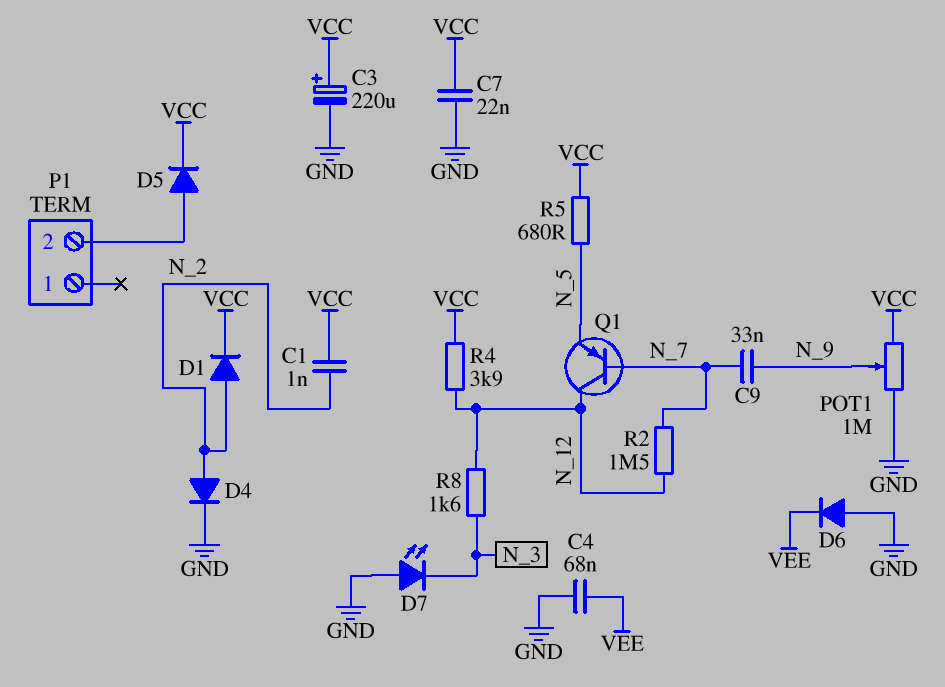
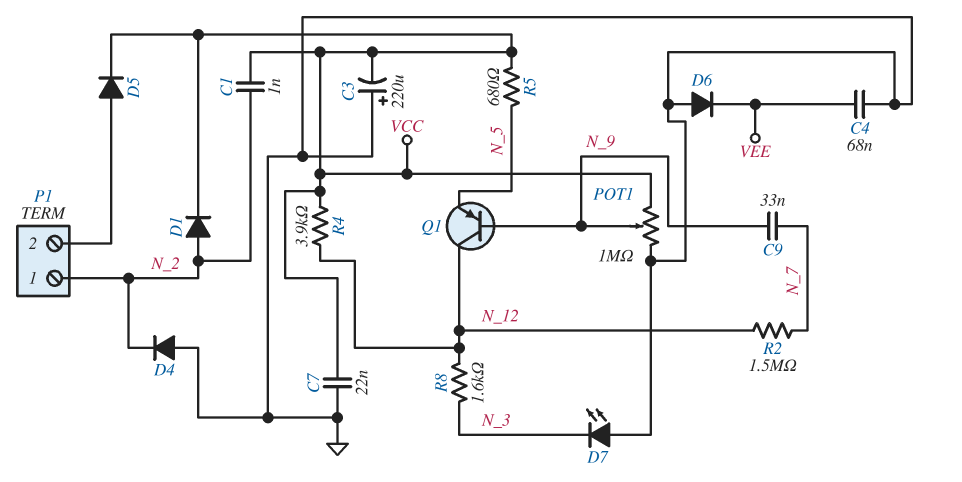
C3: 220uF (plus VCC, minus GND) -> 220uF (plus GND, minus VCC)
D4: diode (A N_2, K GND) -> diode (A GND, K N_2)
P1 pin 1: none -> N_2
Q1: PNP (B N_7, C N_12, E N_5) -> PNP (B N_9, C N_12, E N_5)

